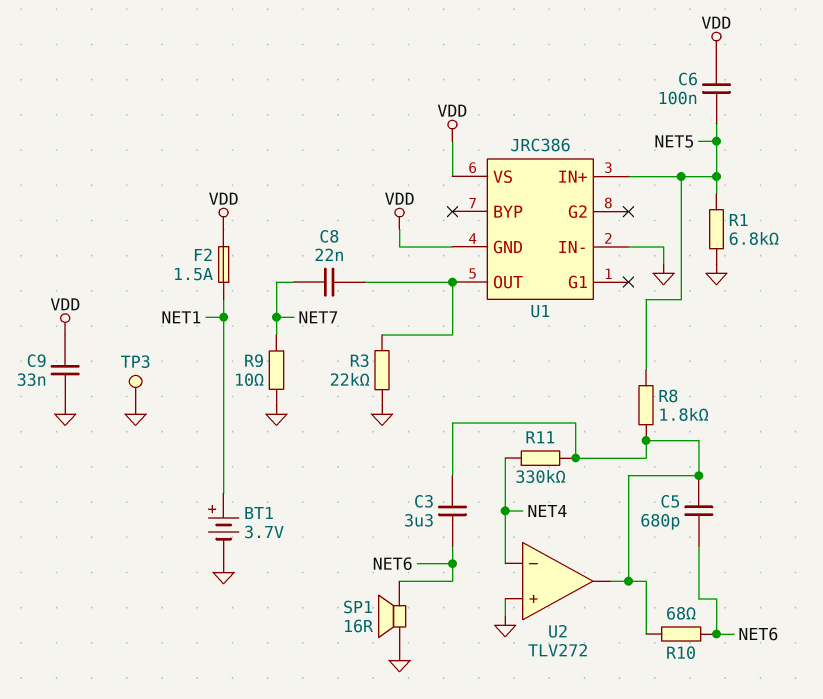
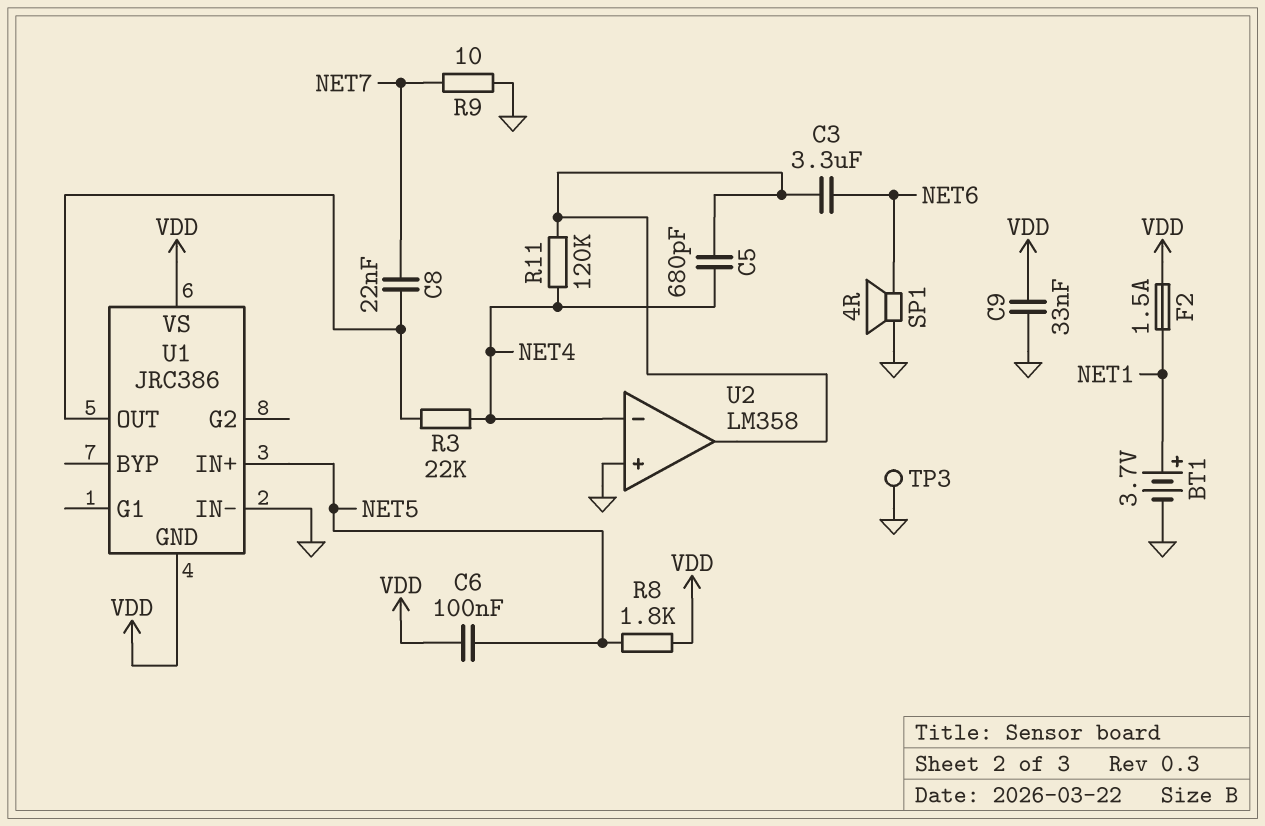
C5: 680pF (NET6, U2/out) -> 680pF (NET4, U2/out)
R1: 6.8k (GND, NET5) -> none
R3: 22k (GND, U1/OUT) -> 22k (NET4, U1/OUT)
R8: 1.8k (NET5, U2/out) -> 1.8k (NET5, VDD)
R10: 68 (NET6, U2/out) -> none
R11: 330k (NET4, U2/out) -> 120k (NET4, U2/out)
SP1: speaker 16R (GND, NET6) -> speaker 4R (GND, NET6)
U2: TLV272 -> LM358

